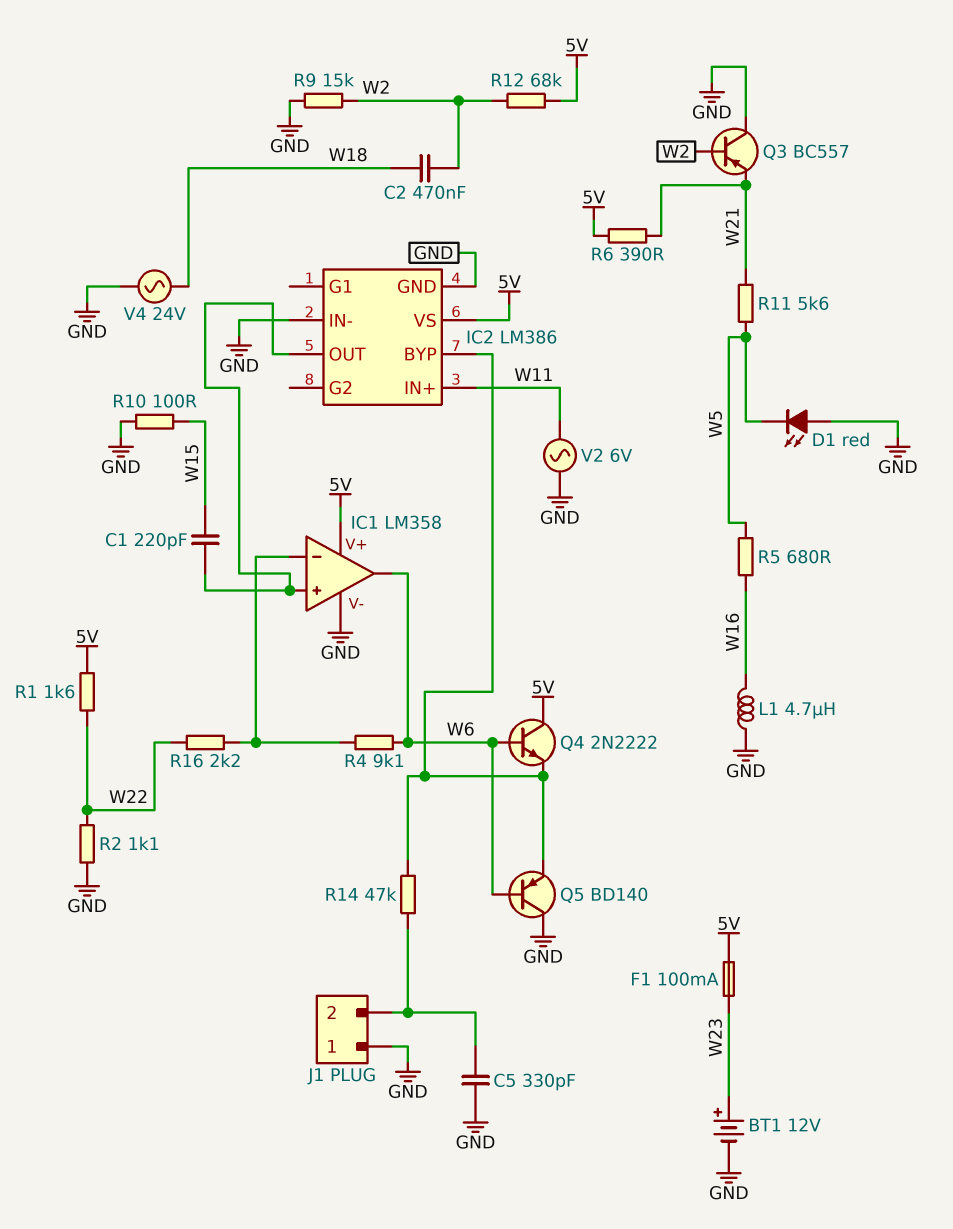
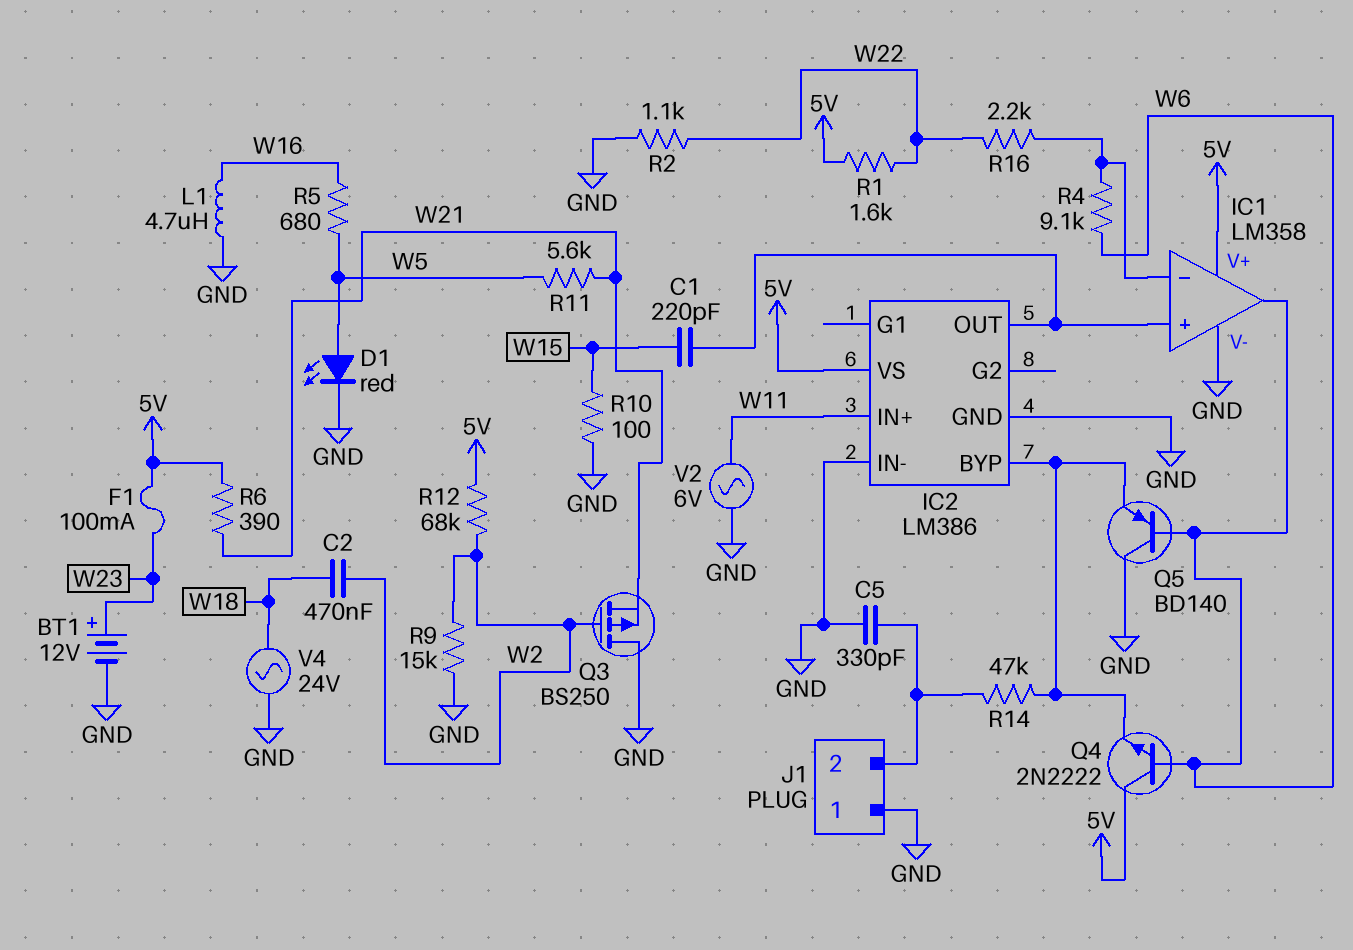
D1: LED red (A GND, K W5) -> LED red (A W5, K GND)
Q3: PNP BC557 (B W2, C GND, E W21) -> PMOS BS250 (G W2, D GND, S W21)

